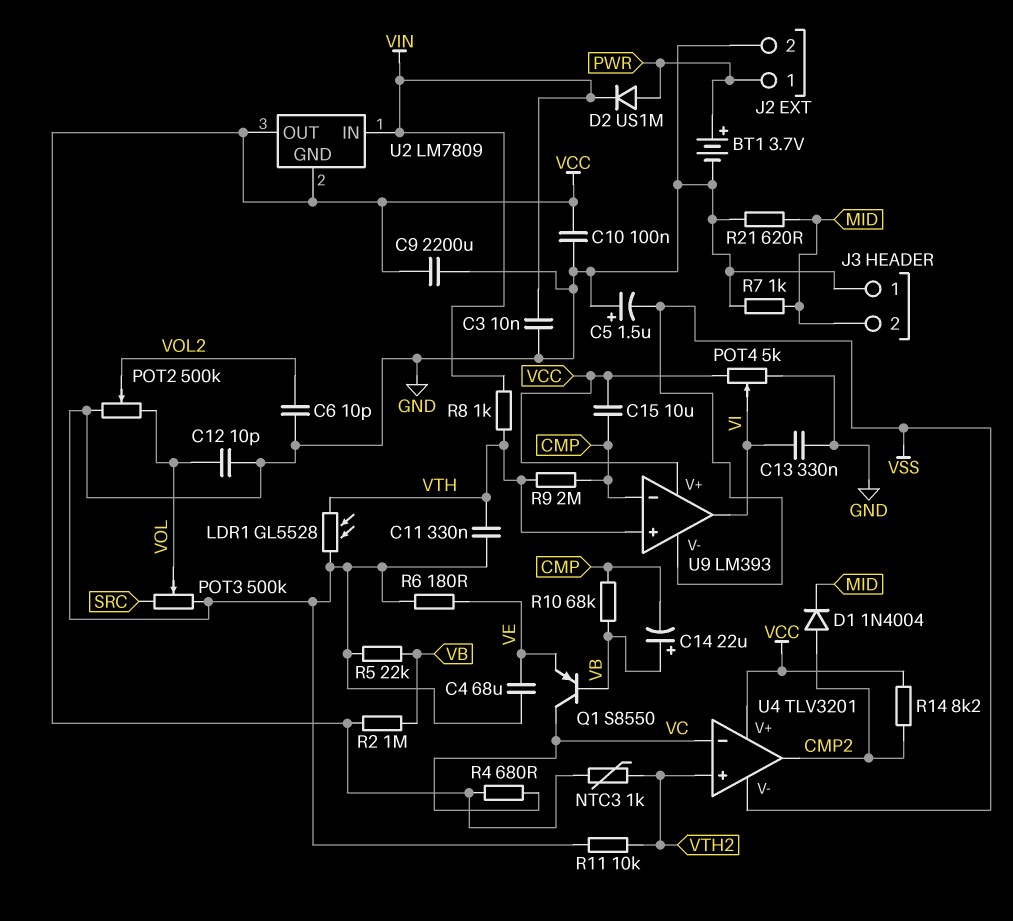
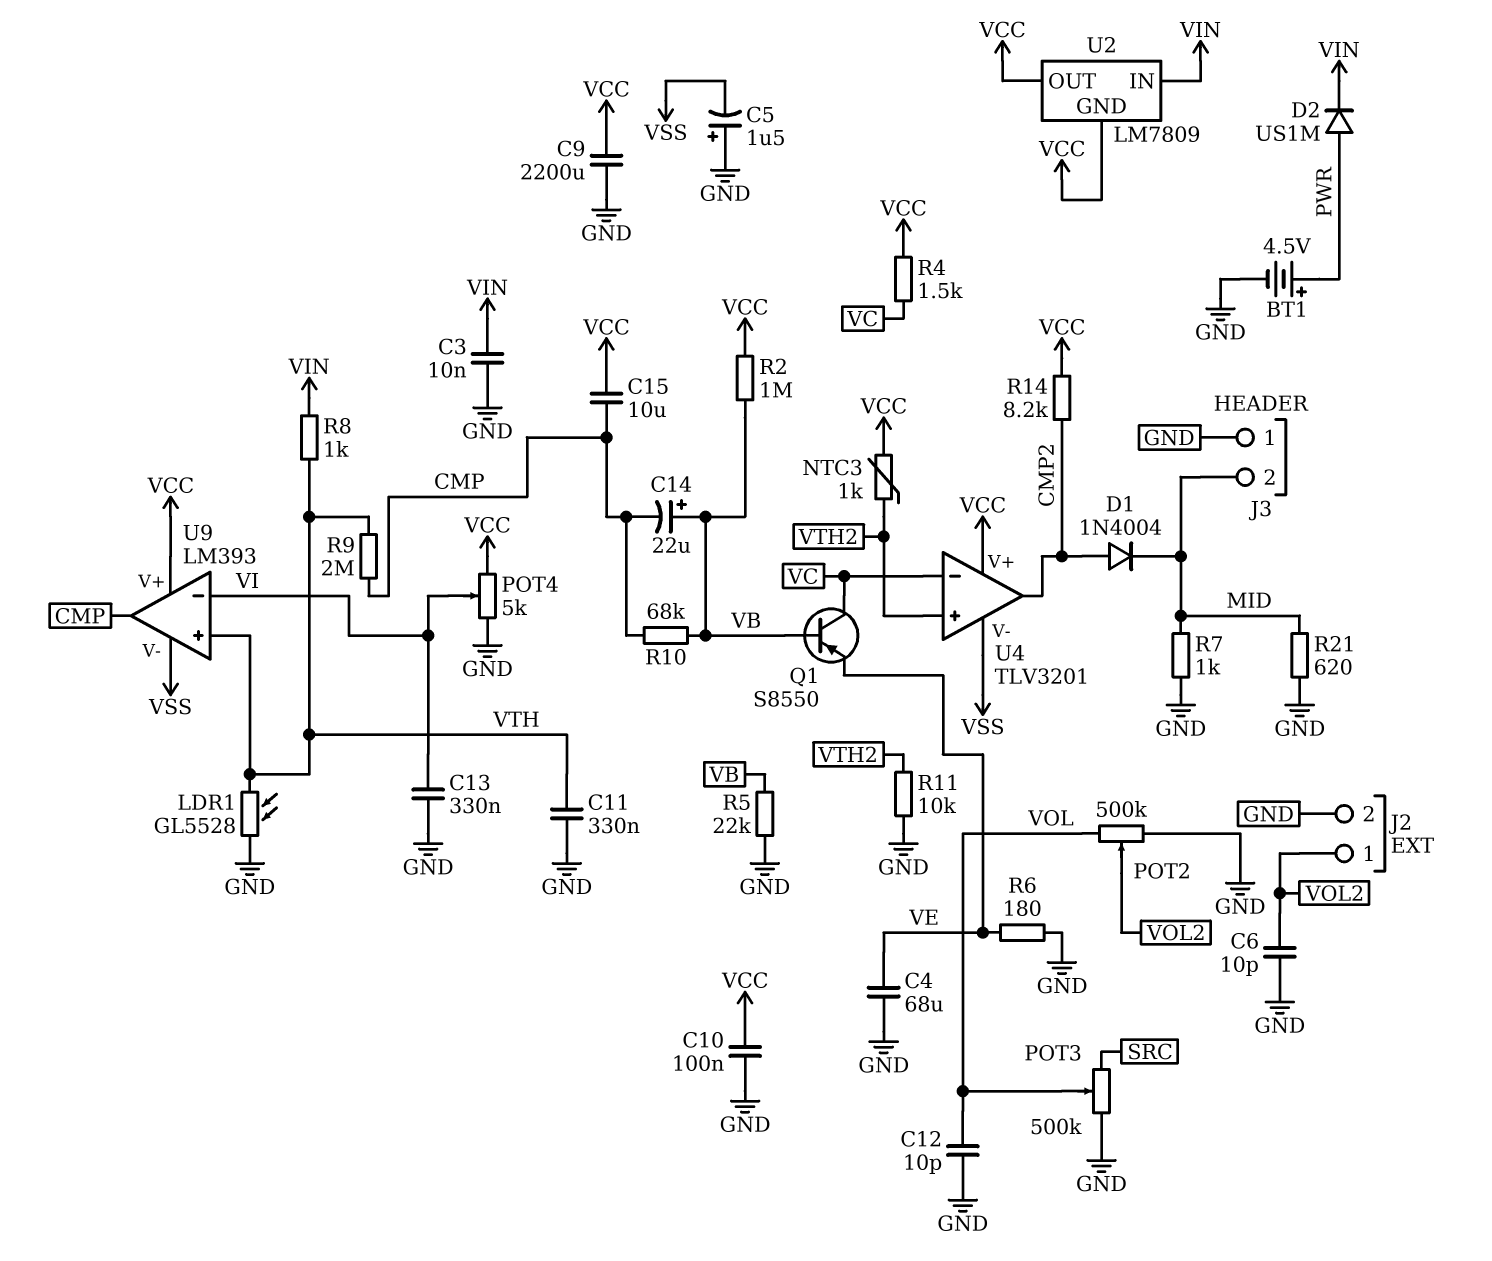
BT1: 3.7V (plus PWR, minus GND) -> 4.5V (plus PWR, minus GND)
J2 pin 1: PWR -> VOL2
R4: 680 (VC, VCC) -> 1.5k (VC, VCC)
U9 pin in-: CMP -> VI
U9 pin out: VI -> CMP

